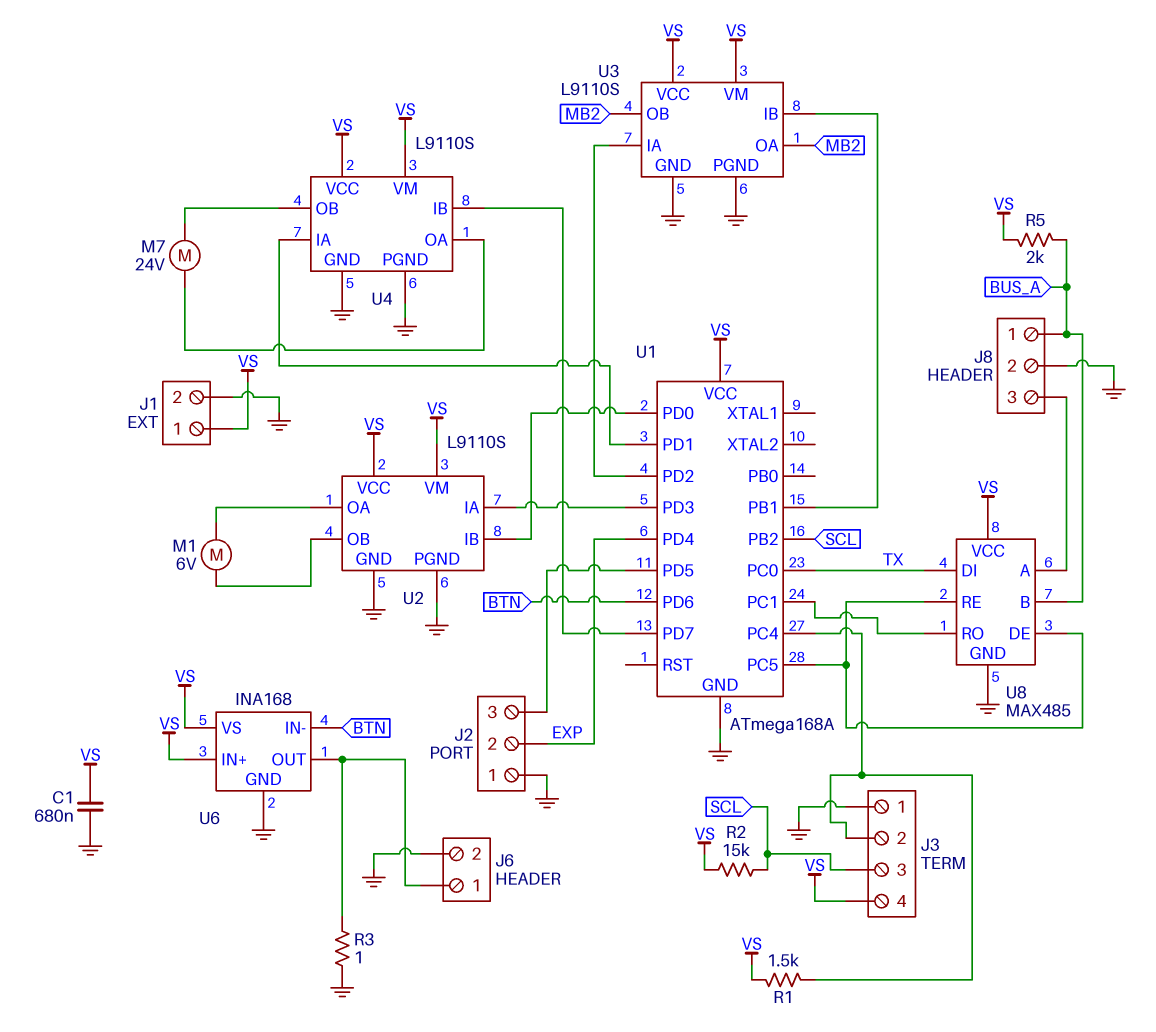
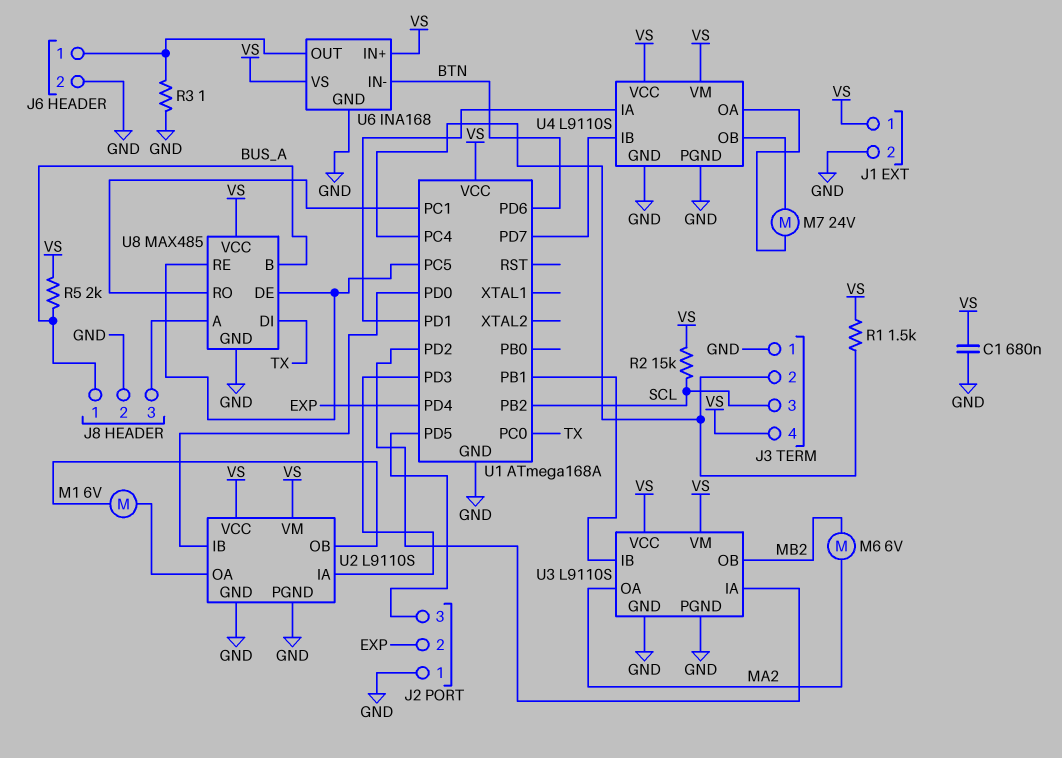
M6: none -> motor 6V (MA2, MB2)
U3 pin OA: MB2 -> MA2

